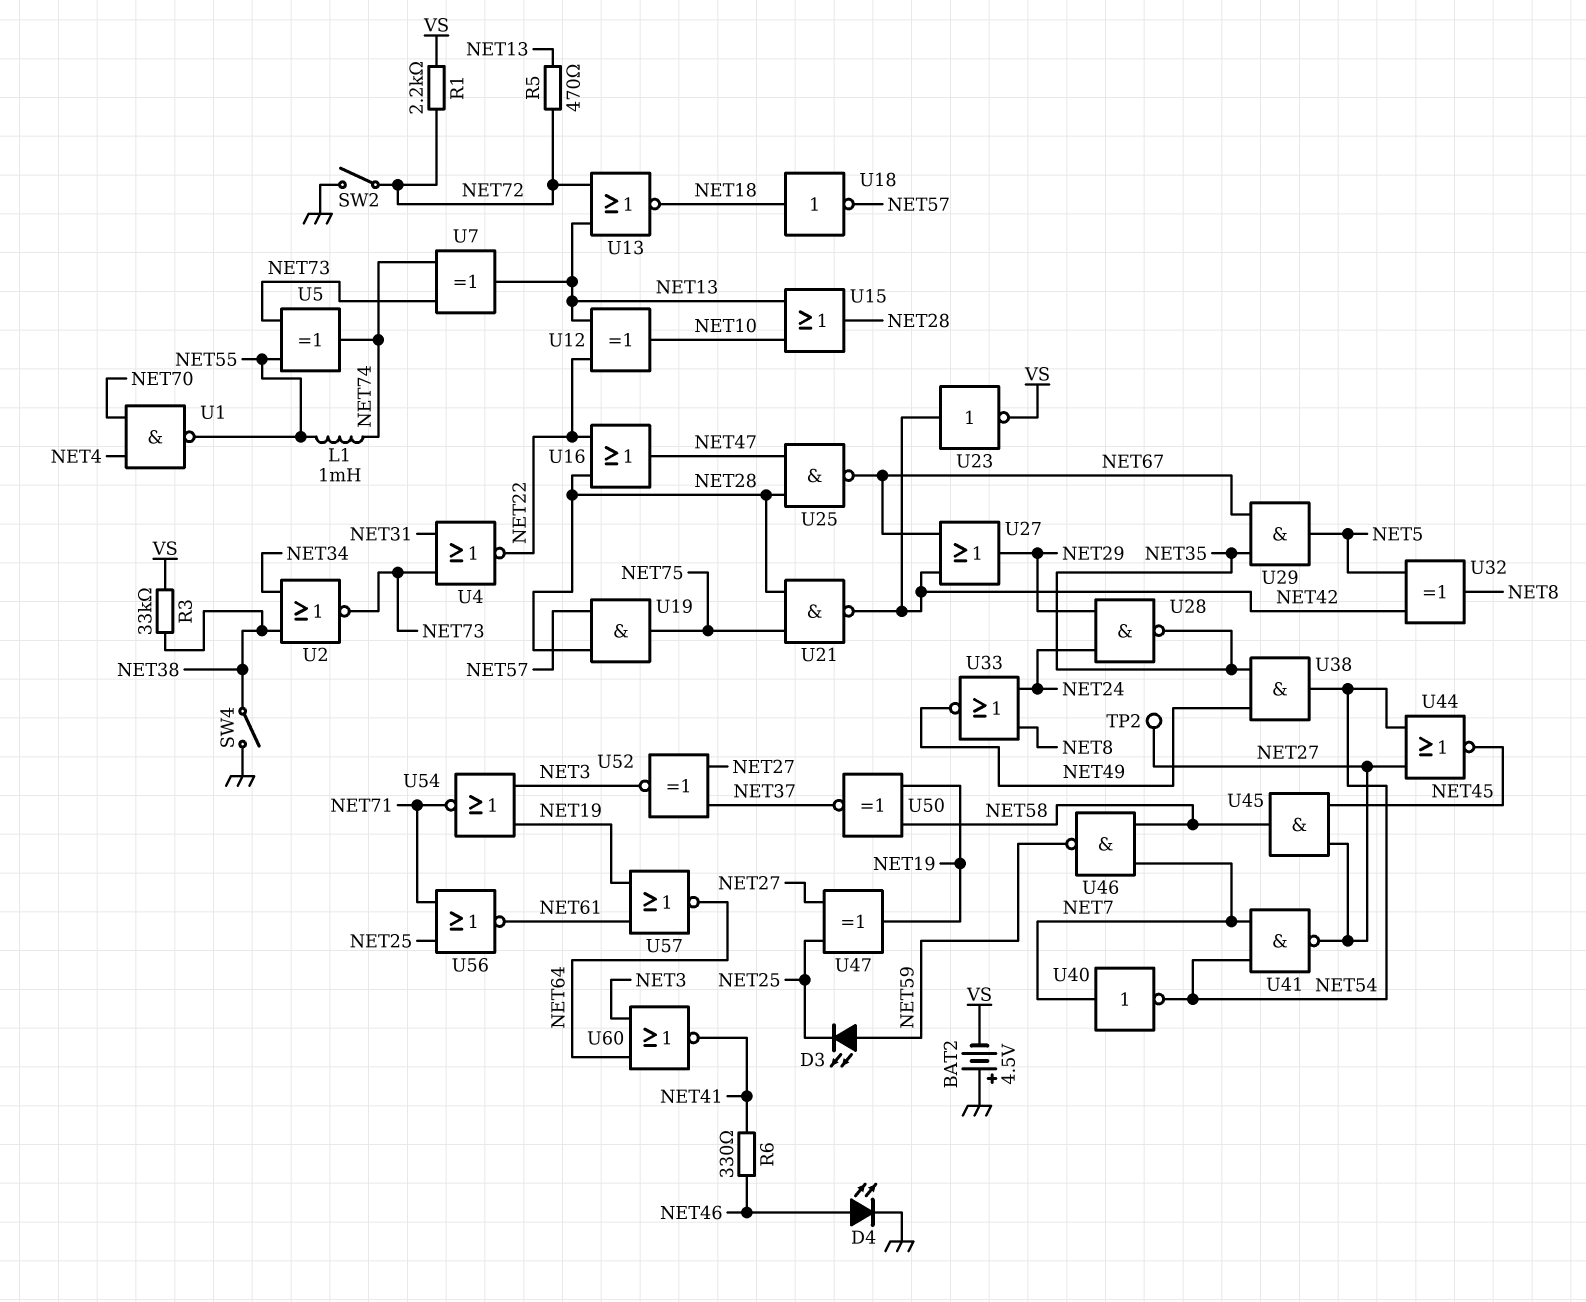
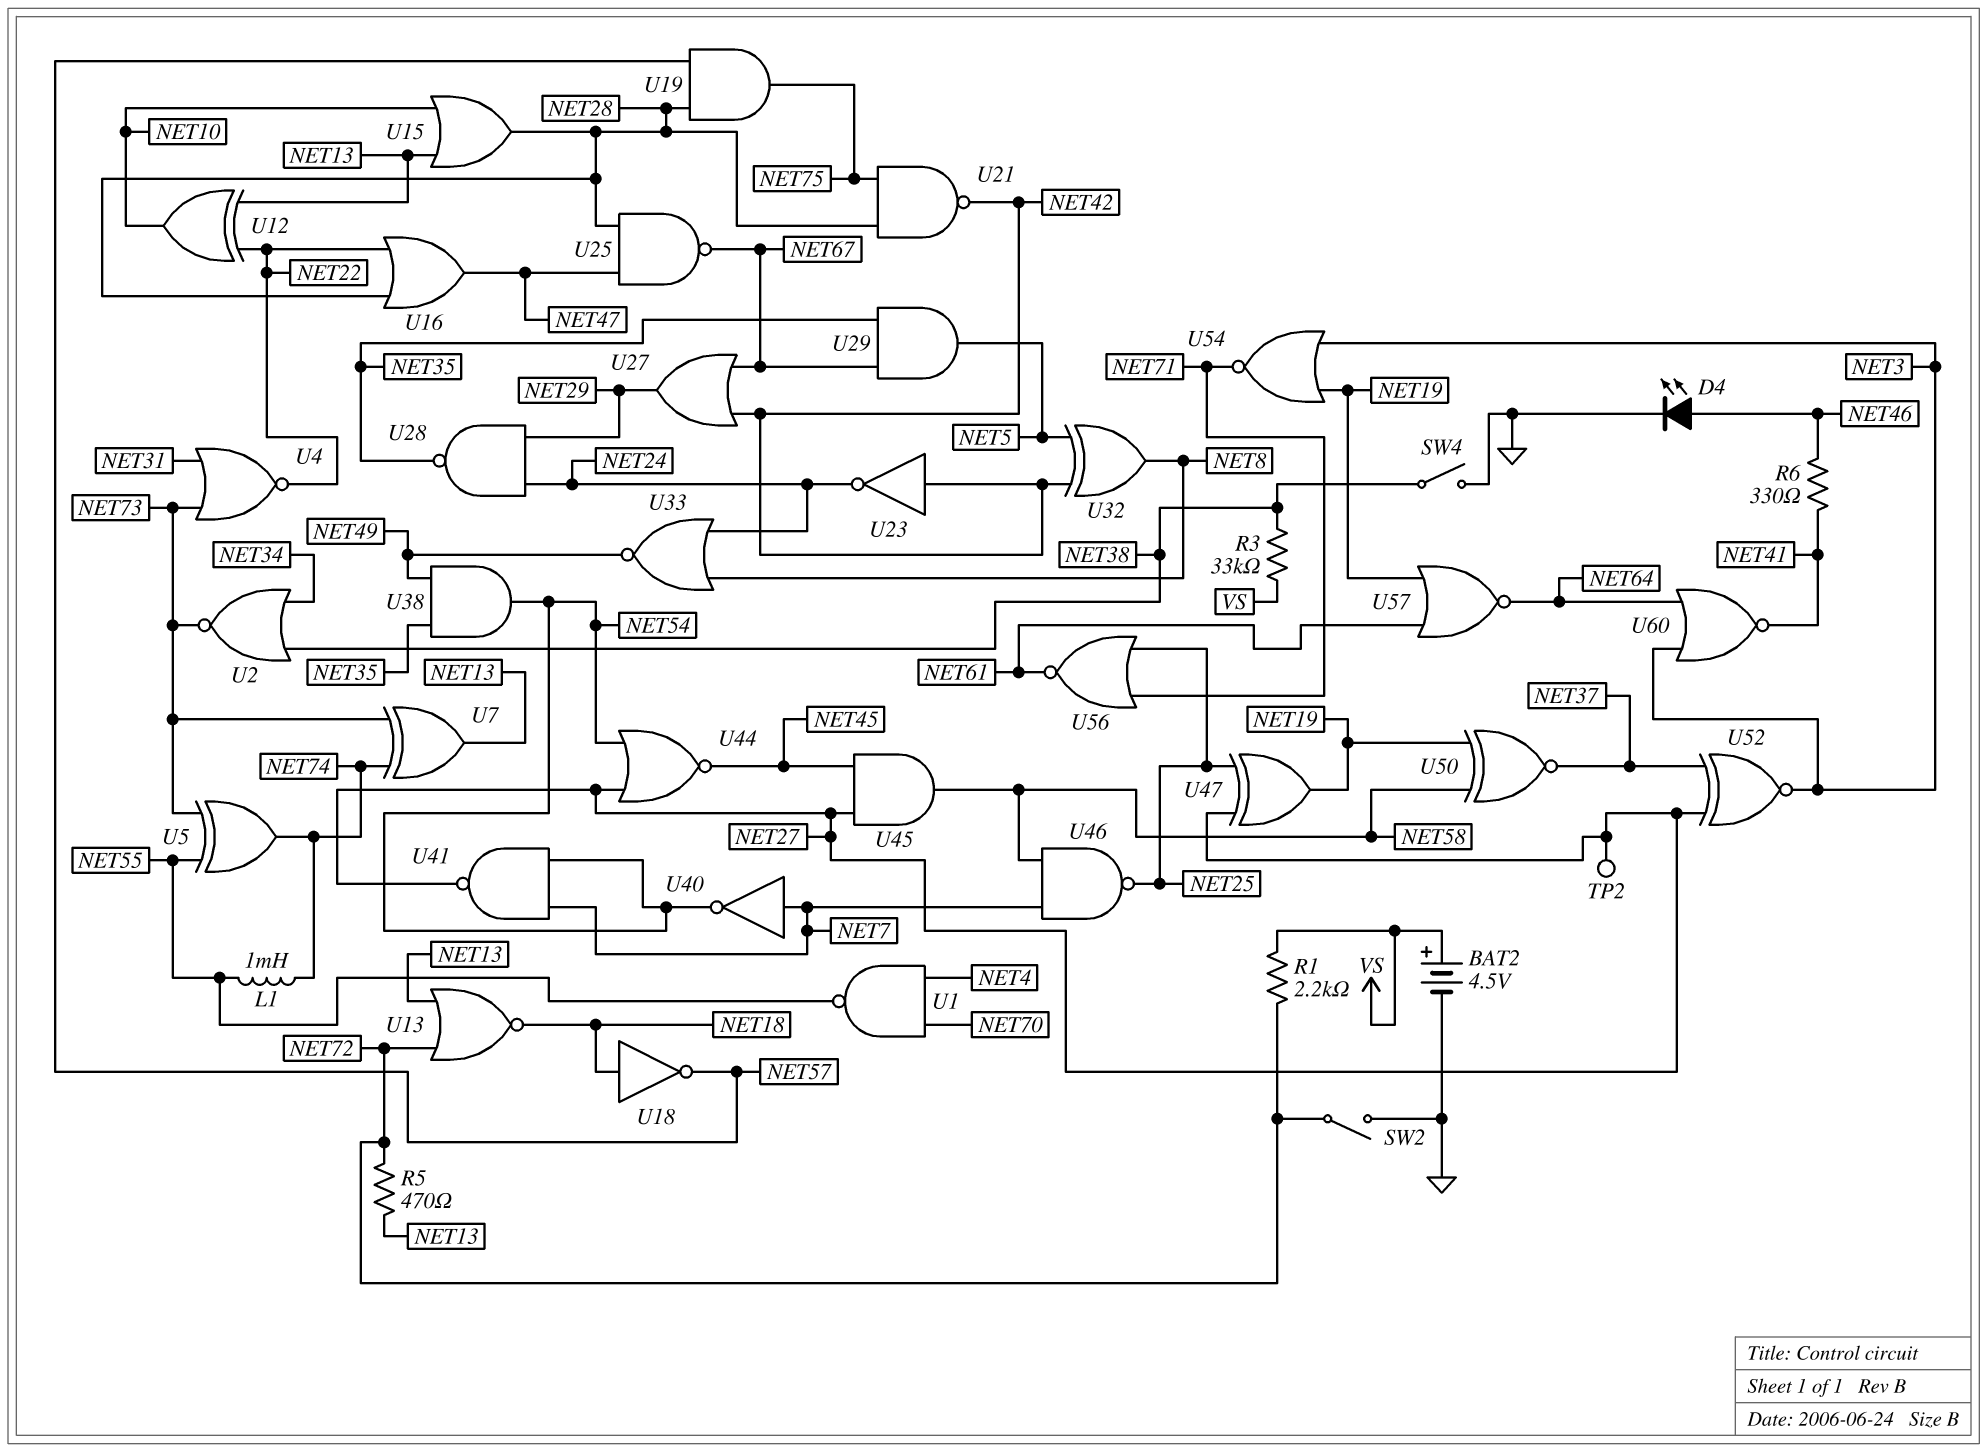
BAT2: 4.5V (plus GND, minus VS) -> 4.5V (plus VS, minus GND)
D3: LED (A NET59, K NET25) -> none
U23: NOT (in NET42, out VS) -> NOT (in NET42, out NET24)
U46: NAND (in NET7, in NET58, out NET59) -> NAND (in NET7, in NET58, out NET25)

